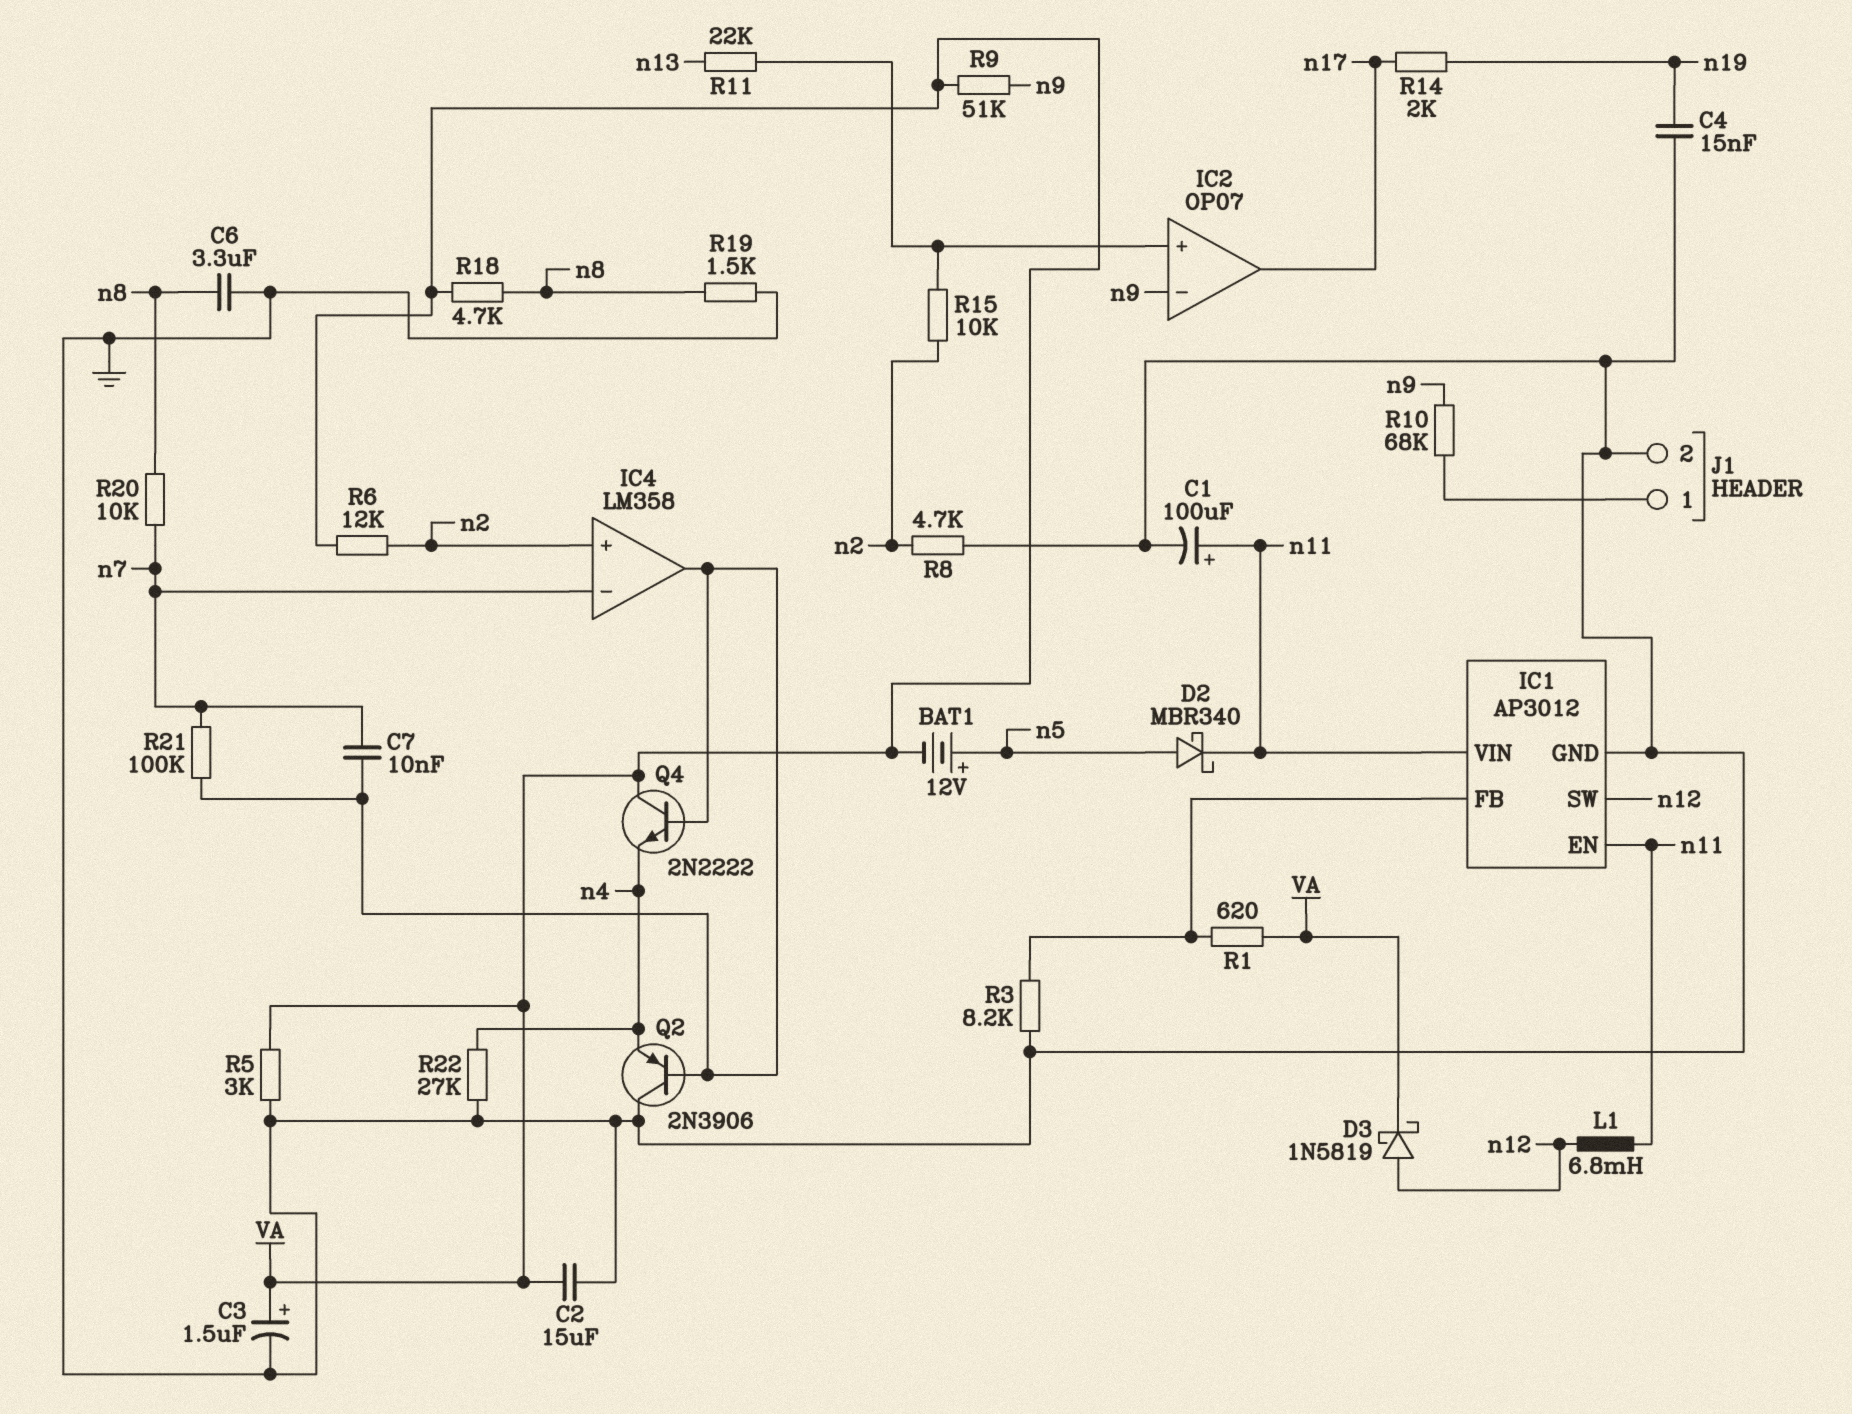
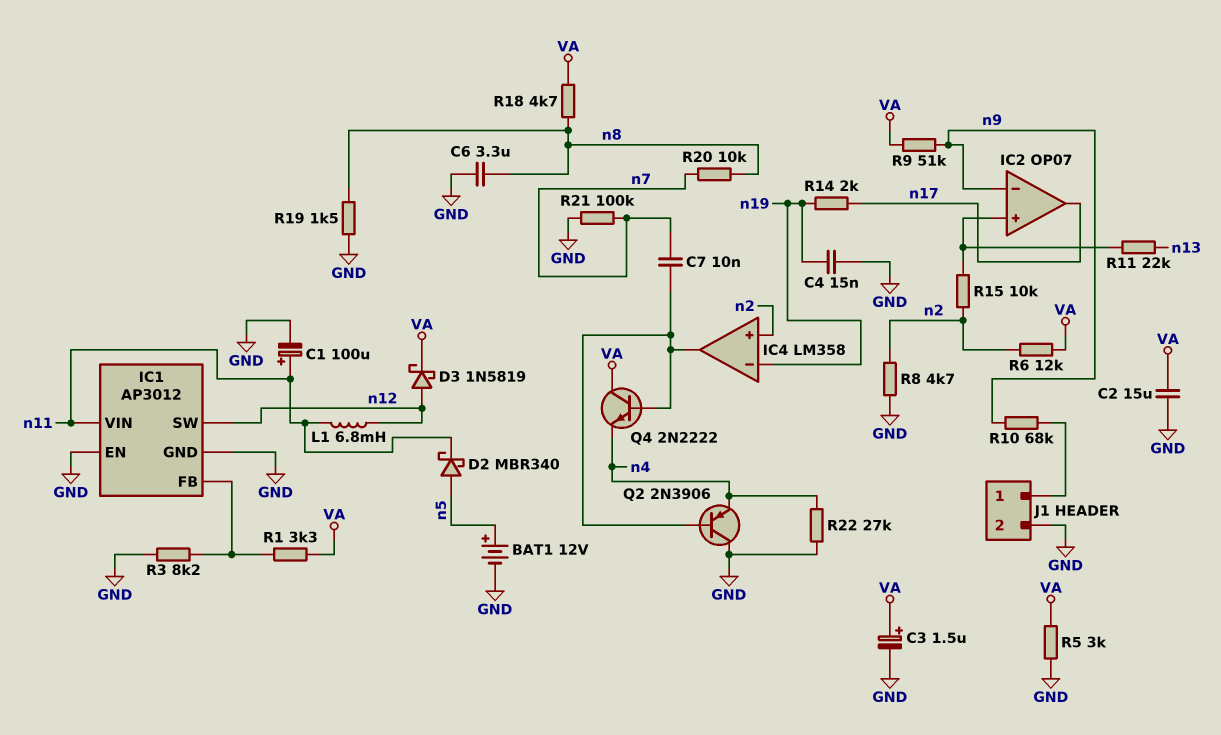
BAT1: 12V (plus n5, minus VA) -> 12V (plus n5, minus GND)
IC1 pin EN: n11 -> GND
IC4 pin in-: n7 -> n19
R1: 620 (IC1/FB, VA) -> 3.3k (IC1/FB, VA)
R21: 100k (IC4/out, n7) -> 100k (GND, n7)

